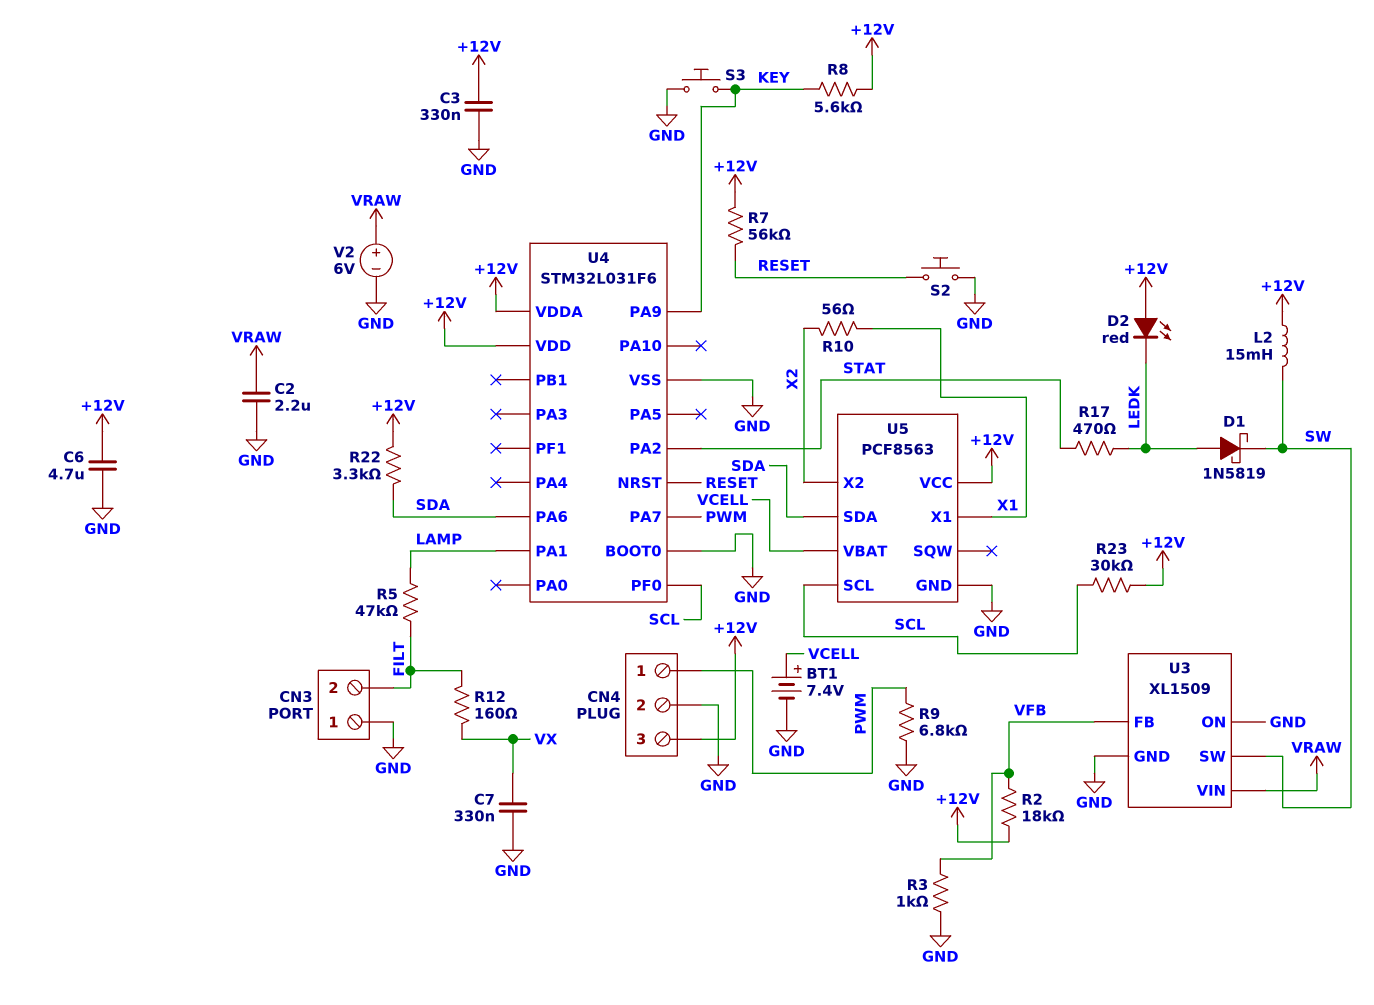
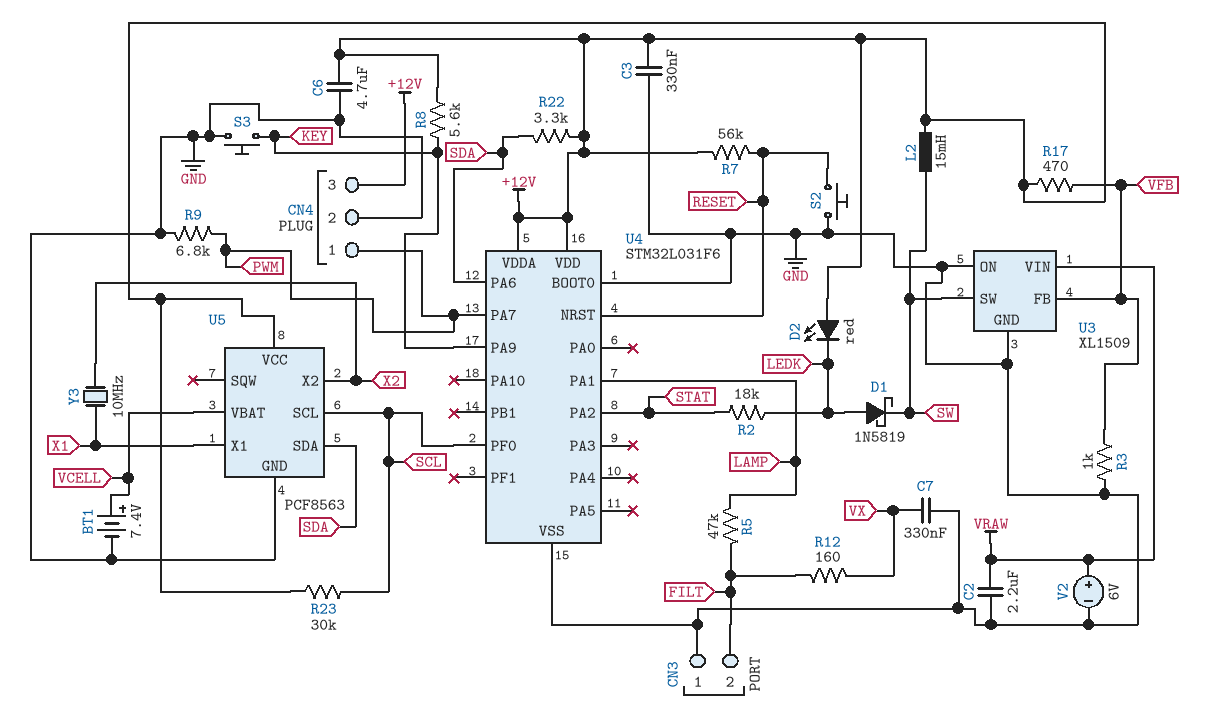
R2: 18k (+12V, VFB) -> 18k (LEDK, STAT)
R10: 56 (X1, X2) -> none
R17: 470 (LEDK, STAT) -> 470 (+12V, VFB)
Y3: none -> 10MHz (X1, X2)

